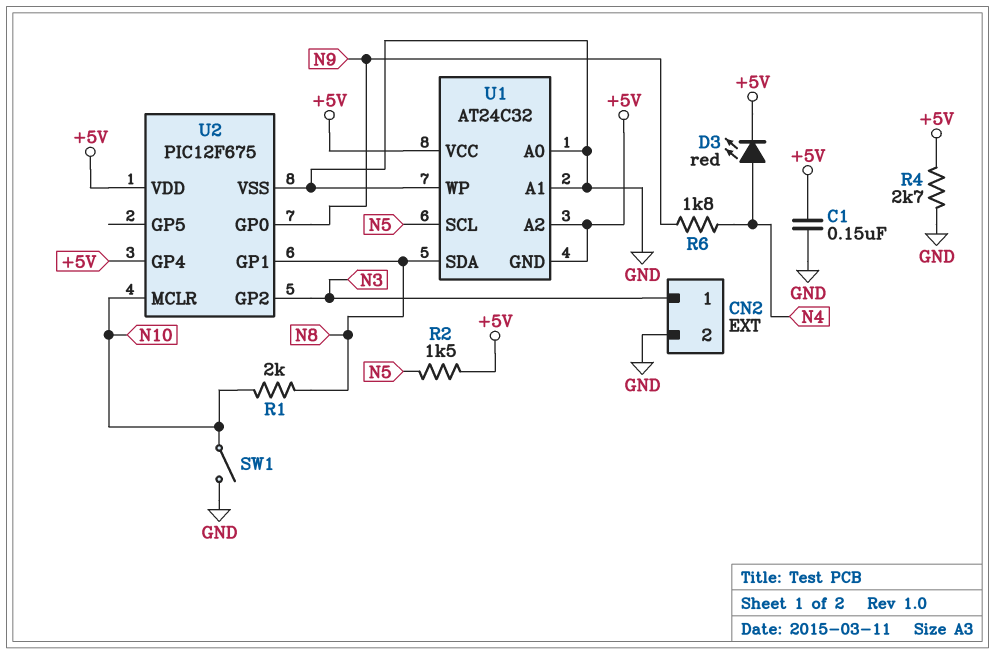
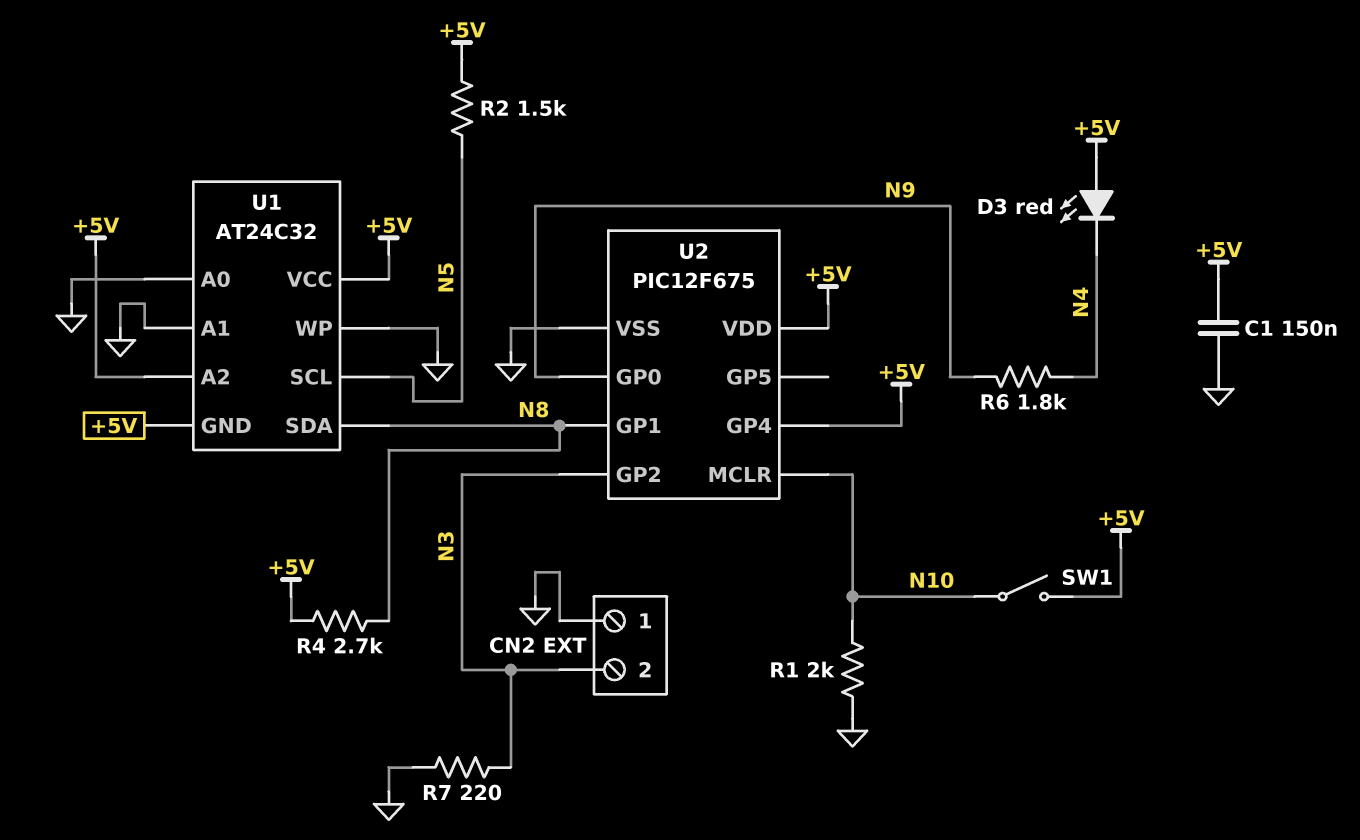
CN2 pin 1: N3 -> GND
CN2 pin 2: GND -> N3
D3: LED red (A N4, K +5V) -> LED red (A +5V, K N4)
R1: 2k (N8, N10) -> 2k (GND, N10)
R4: 2.7k (+5V, GND) -> 2.7k (+5V, N8)
R7: none -> 220 (GND, N3)
SW1: switch (GND, N10) -> switch (+5V, N10)

